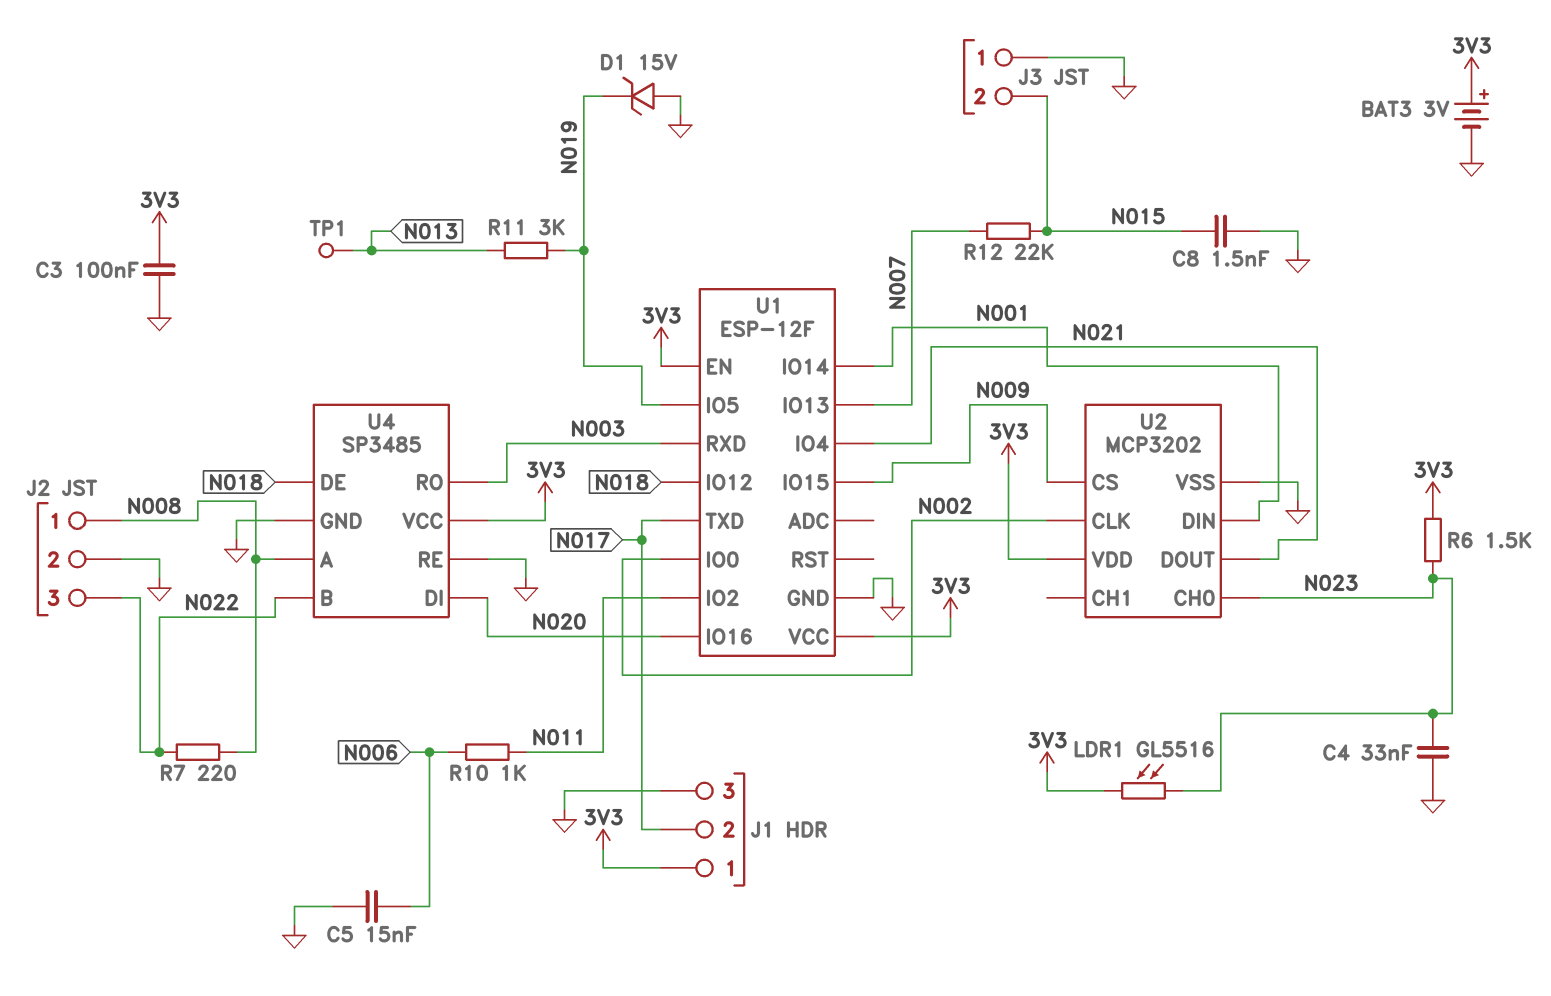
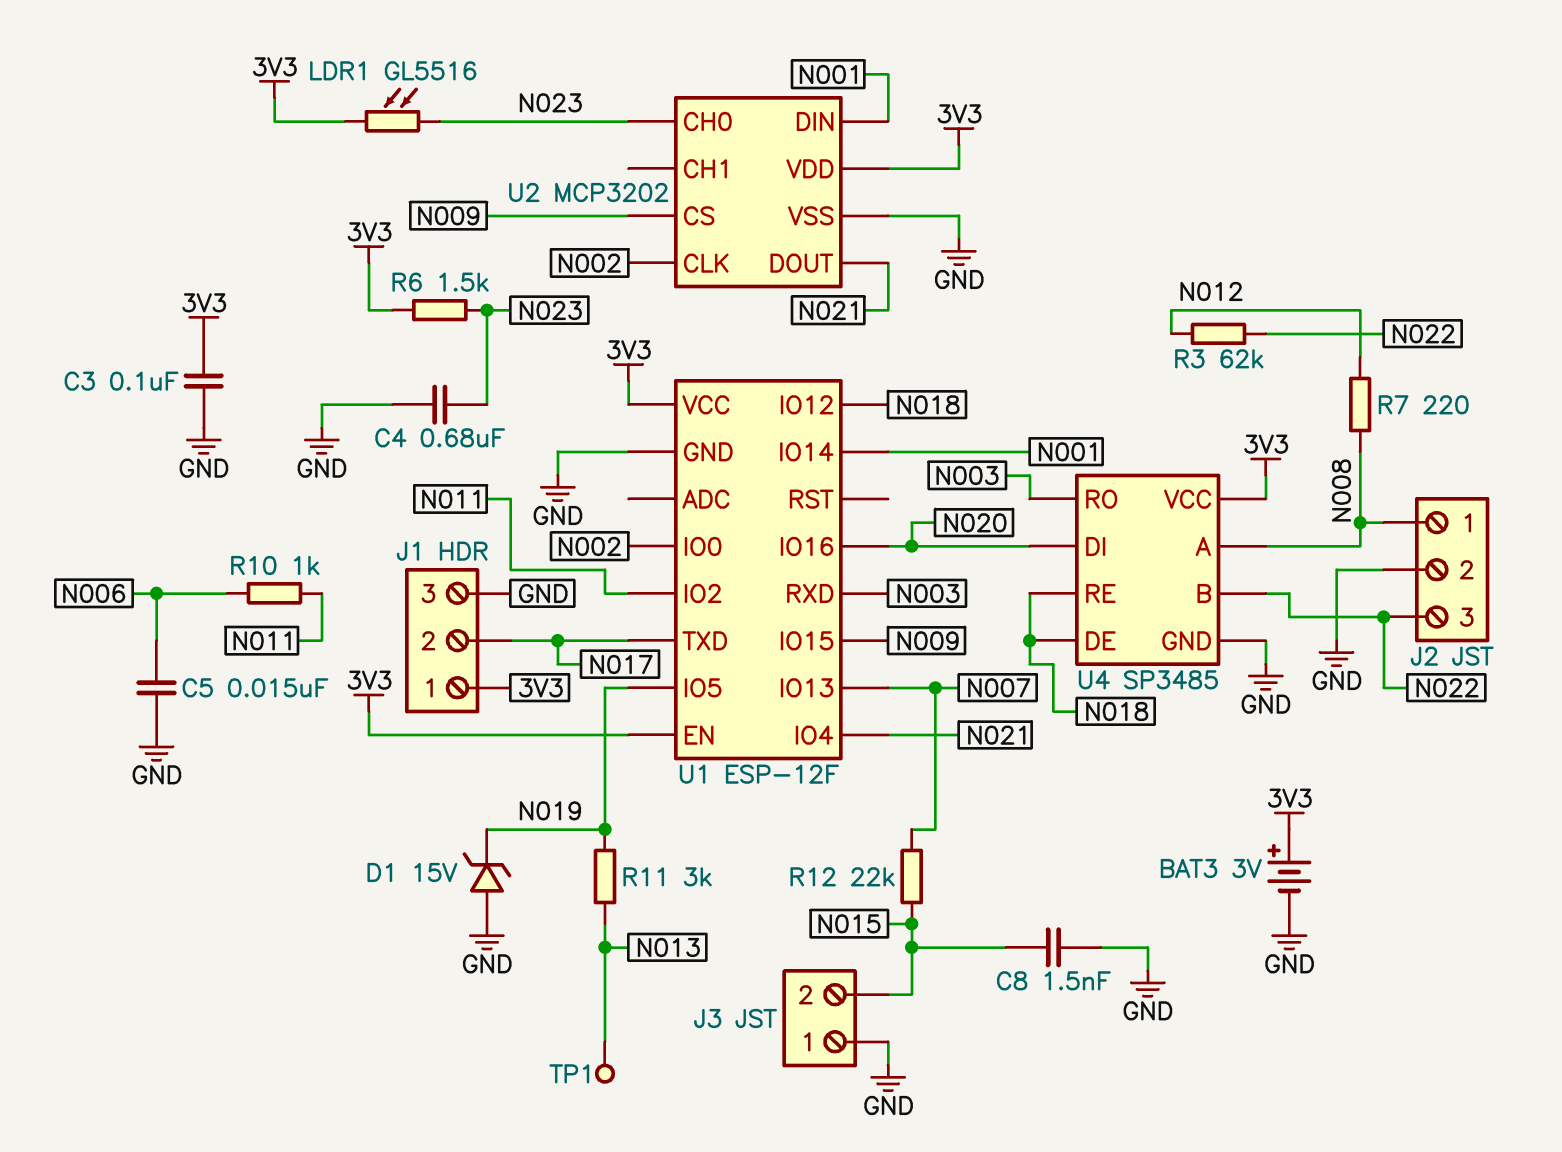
C4: 33nF (GND, N023) -> 680nF (GND, N023)
R3: none -> 62k (N012, N022)
R7: 220 (N008, N022) -> 220 (N008, N012)
U4 pin RE: GND -> N018

